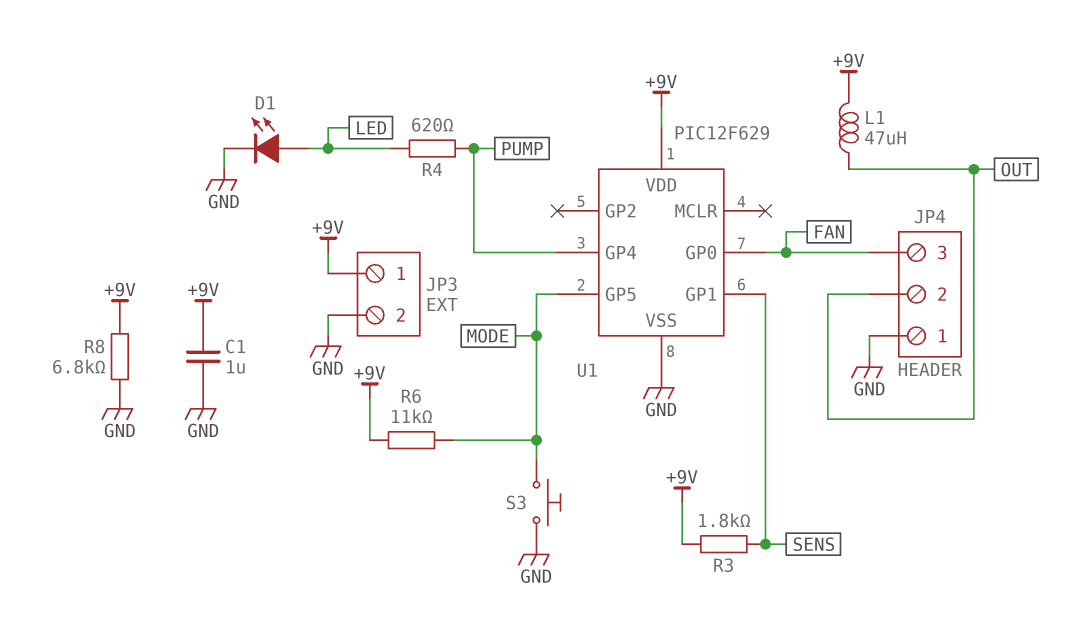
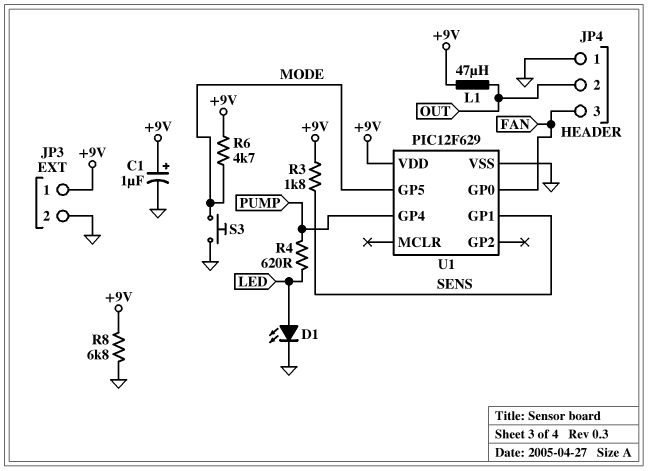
C1: 1uF (+9V, GND) -> 1uF (plus +9V, minus GND)
R6: 11k (+9V, MODE) -> 4.7k (+9V, MODE)

